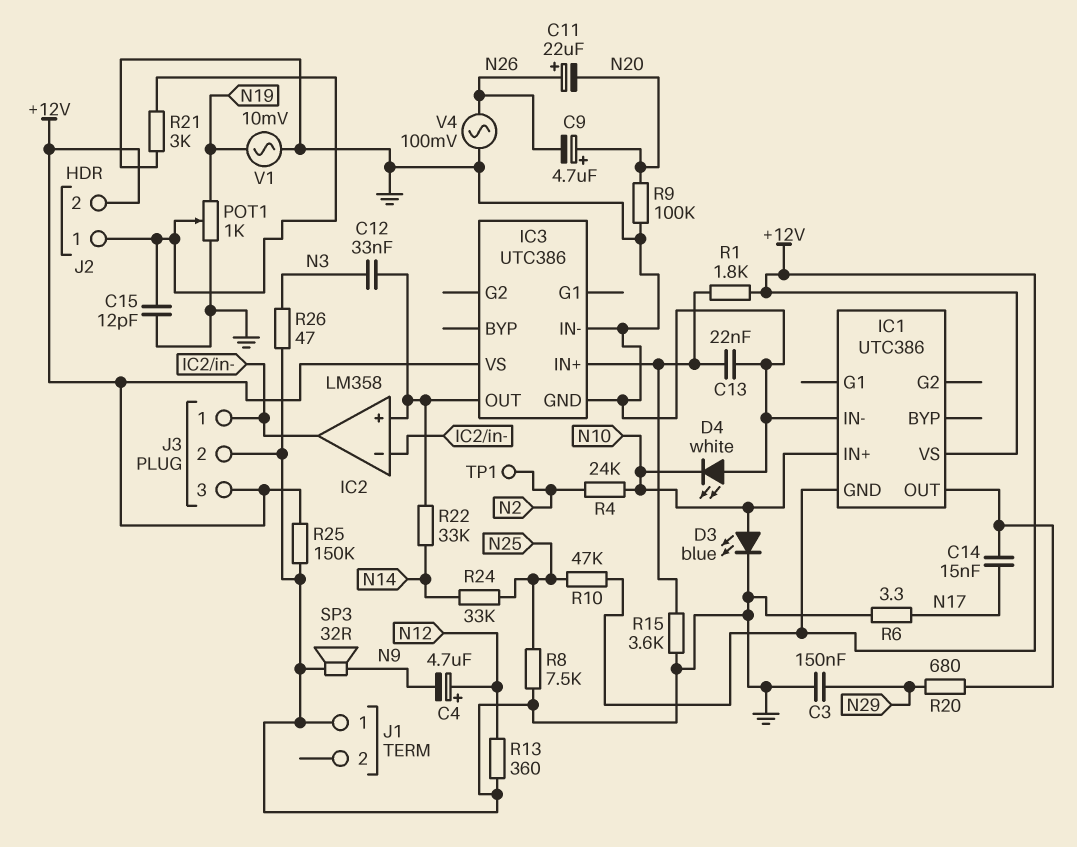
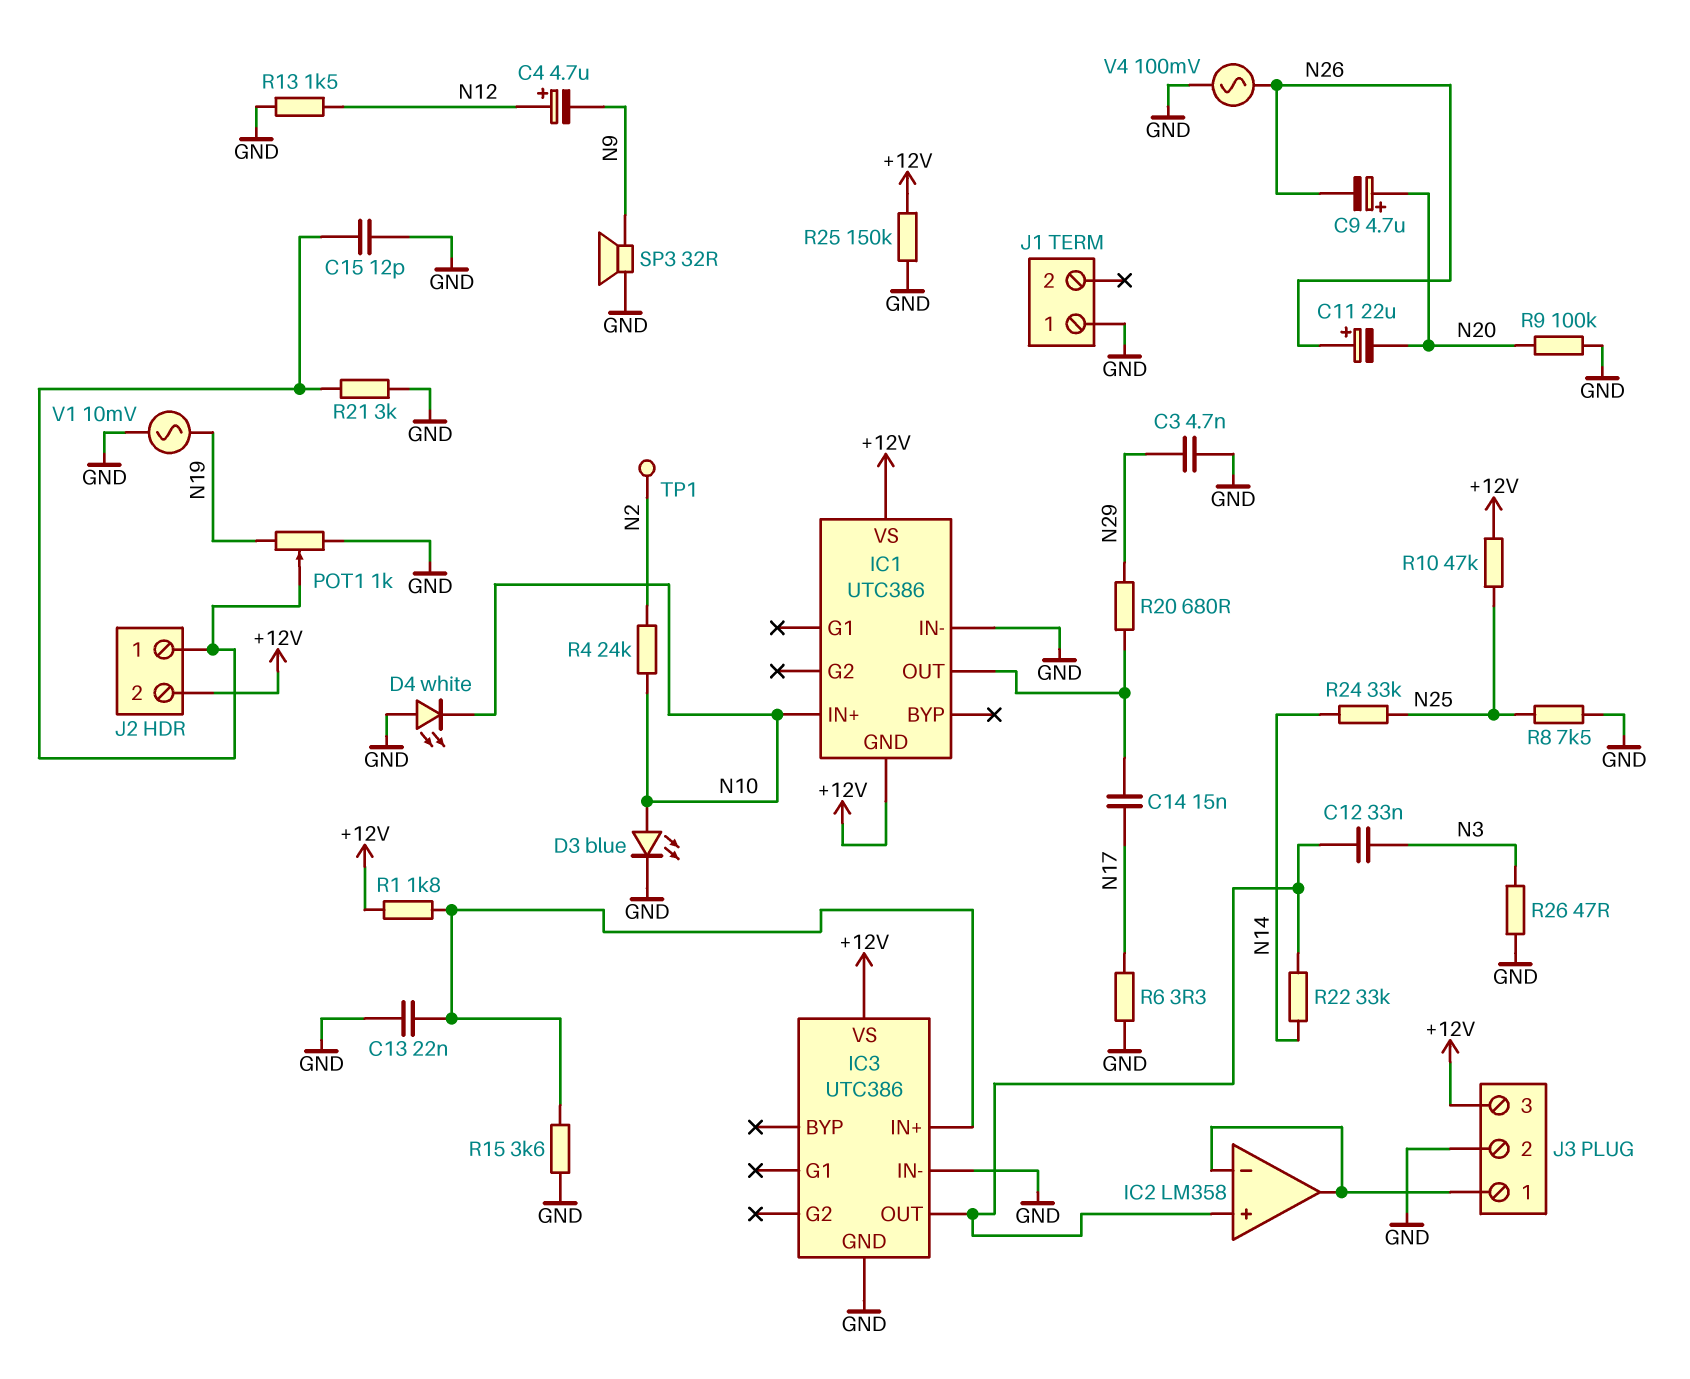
C3: 150nF (GND, N29) -> 4.7nF (GND, N29)
R13: 360 (GND, N12) -> 1.5k (GND, N12)

